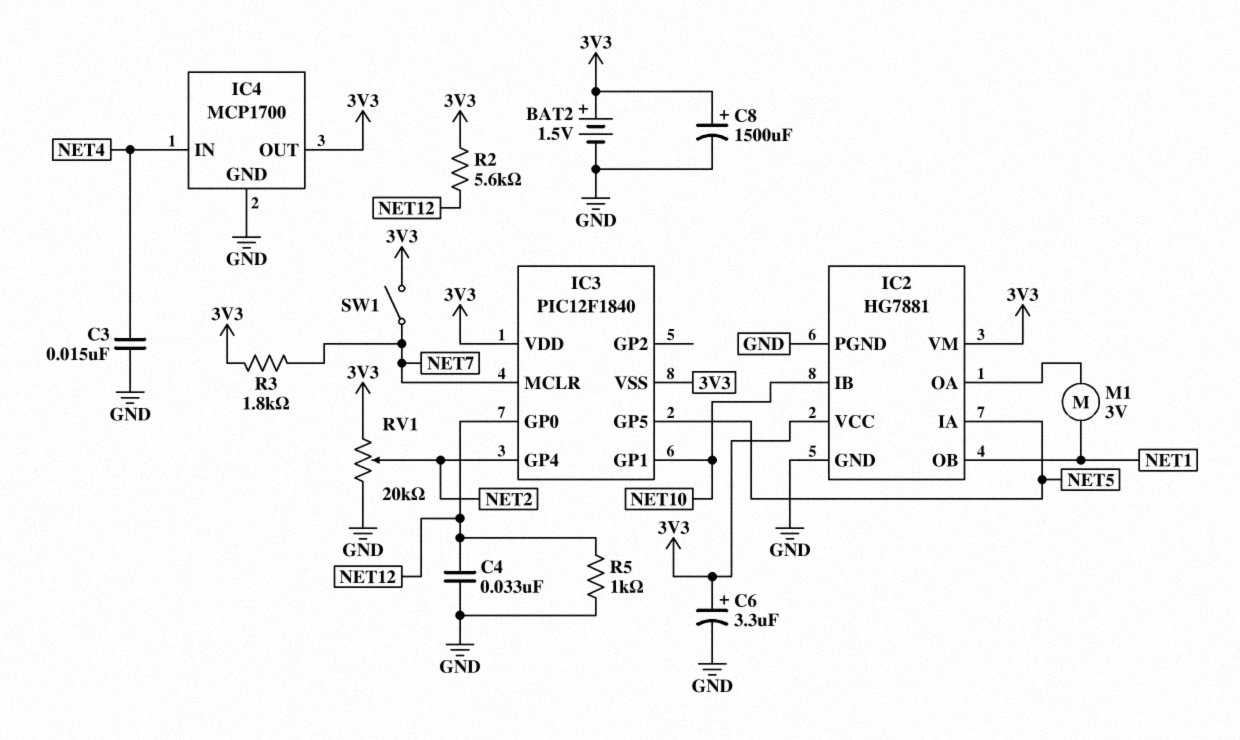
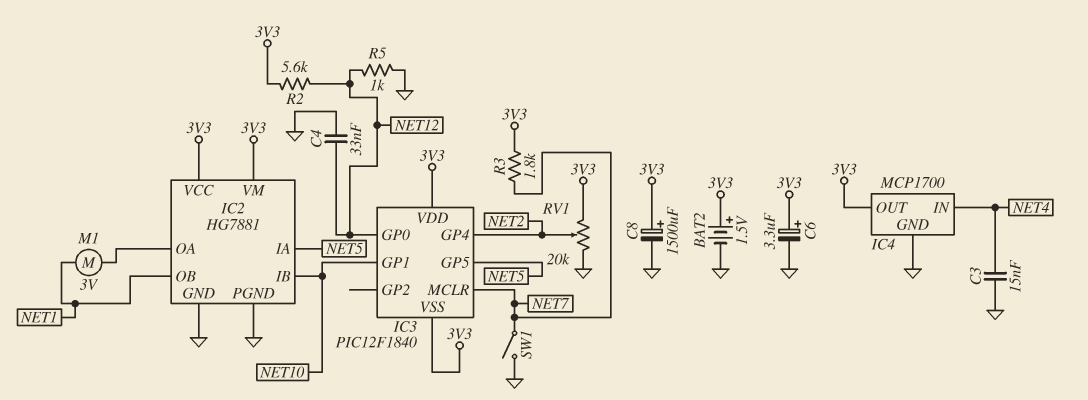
SW1: switch (3V3, NET7) -> switch (GND, NET7)

